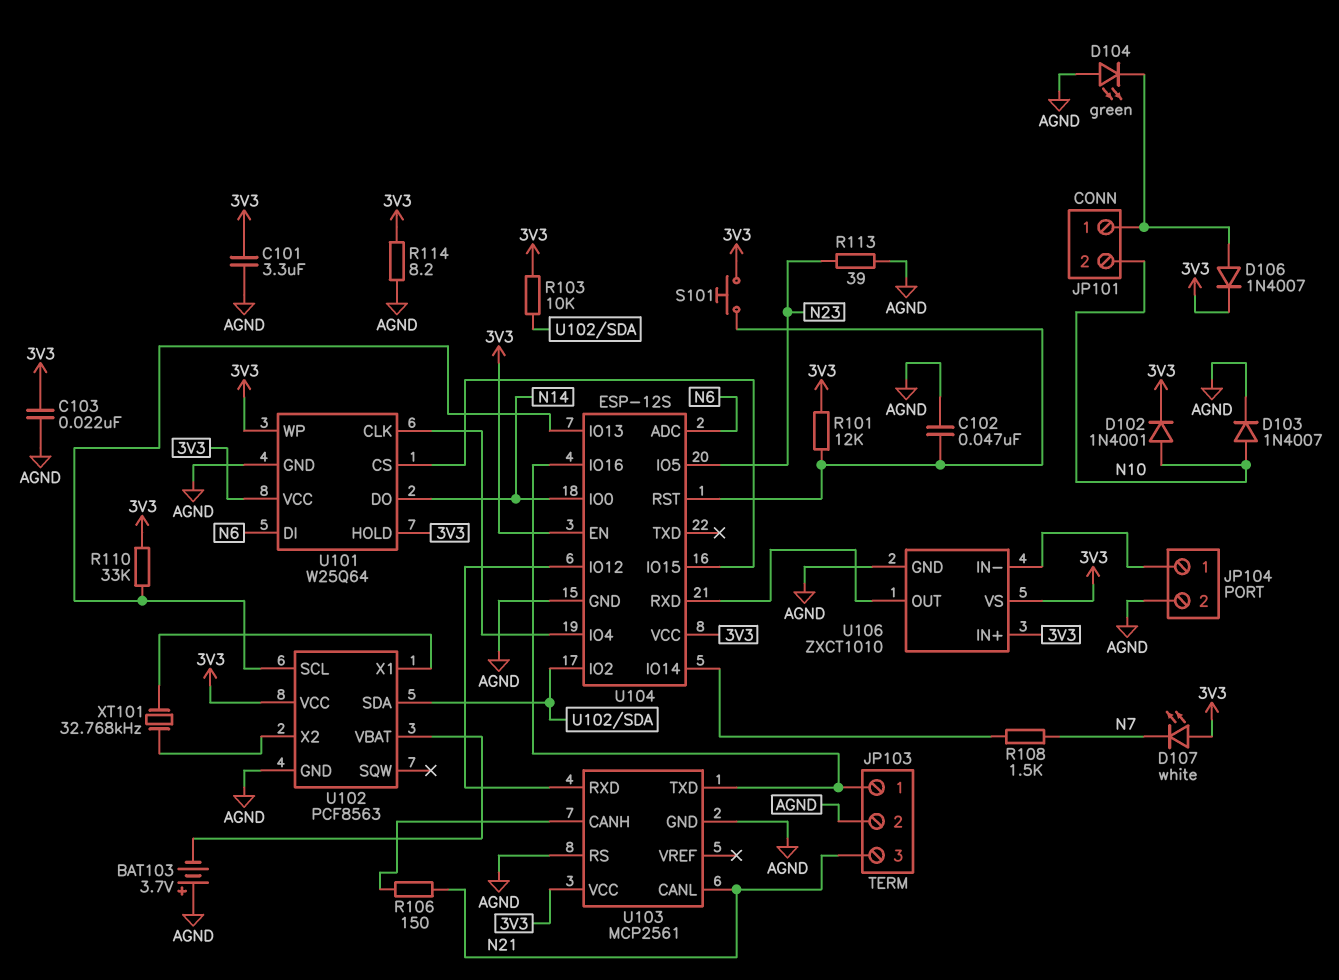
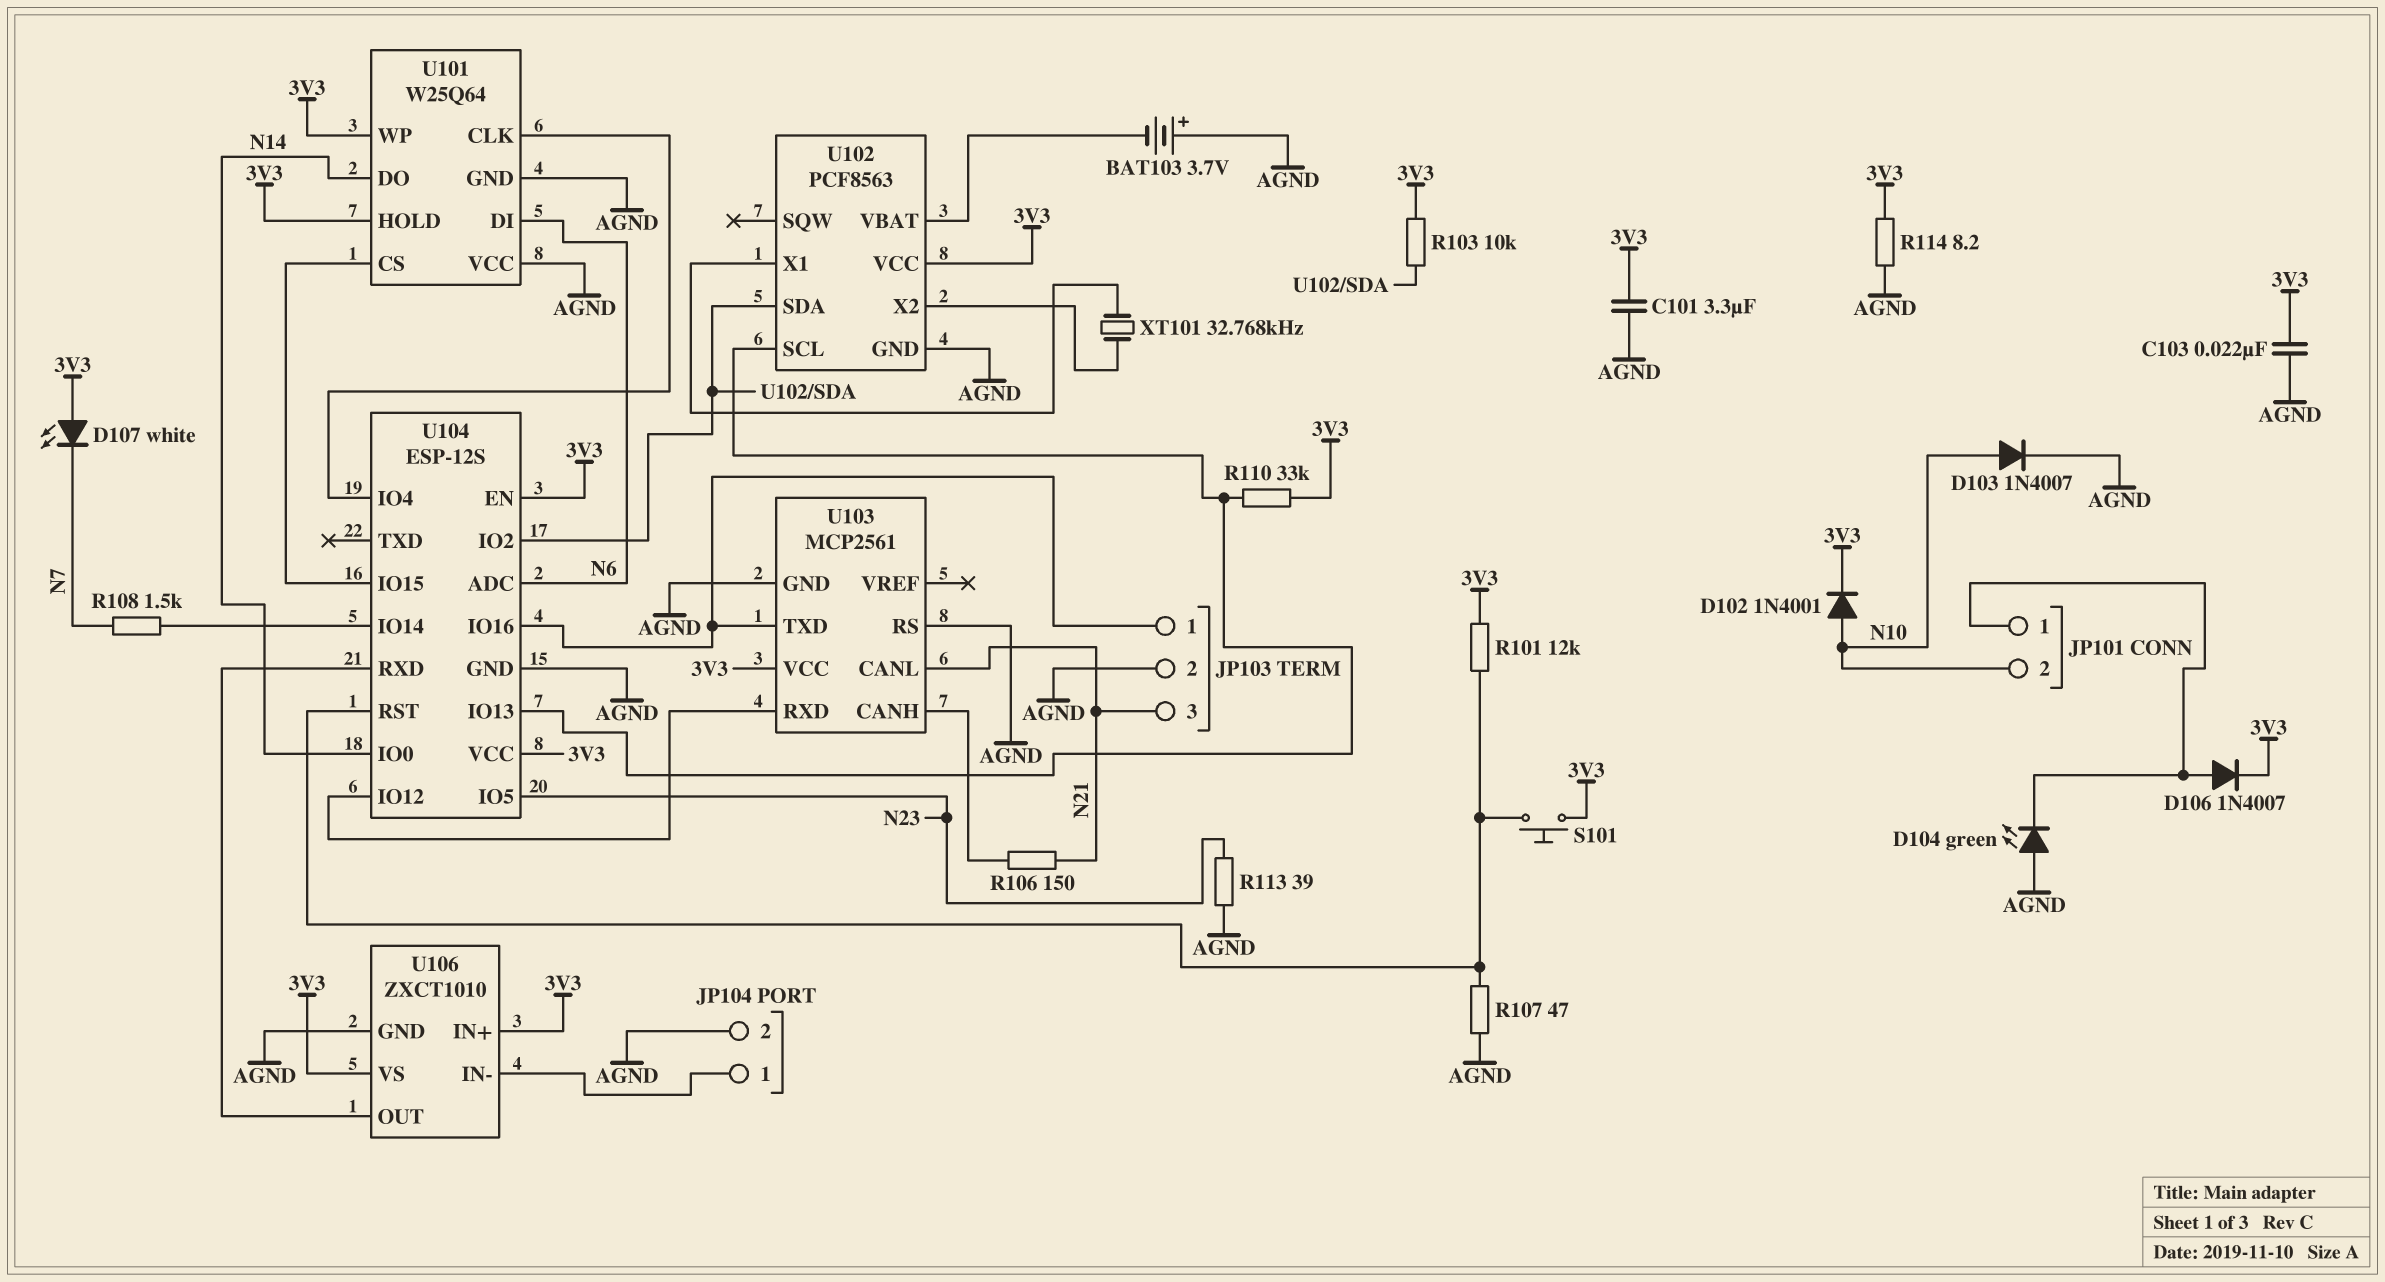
C102: 47nF (AGND, U104/RST) -> none
R107: none -> 47 (AGND, U104/RST)
U101 pin VCC: 3V3 -> AGND

